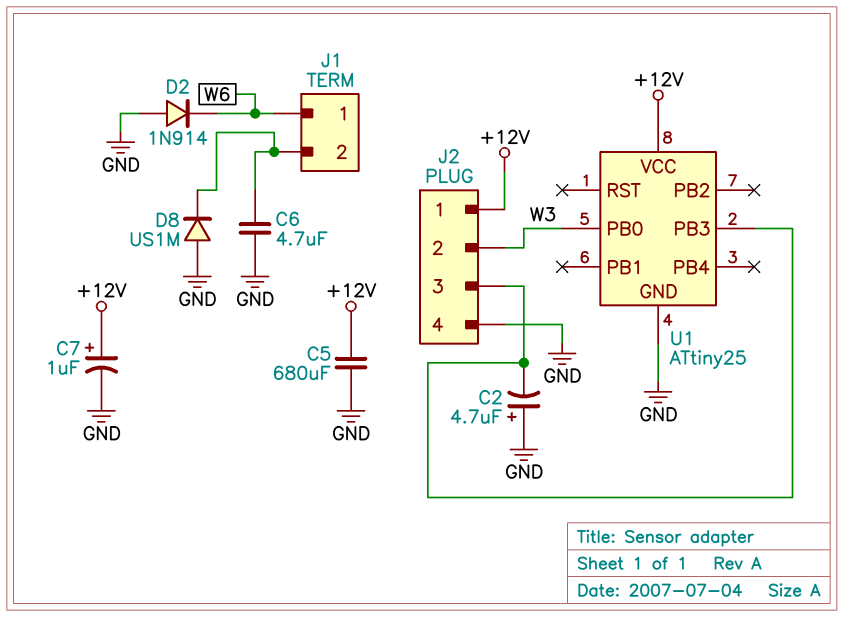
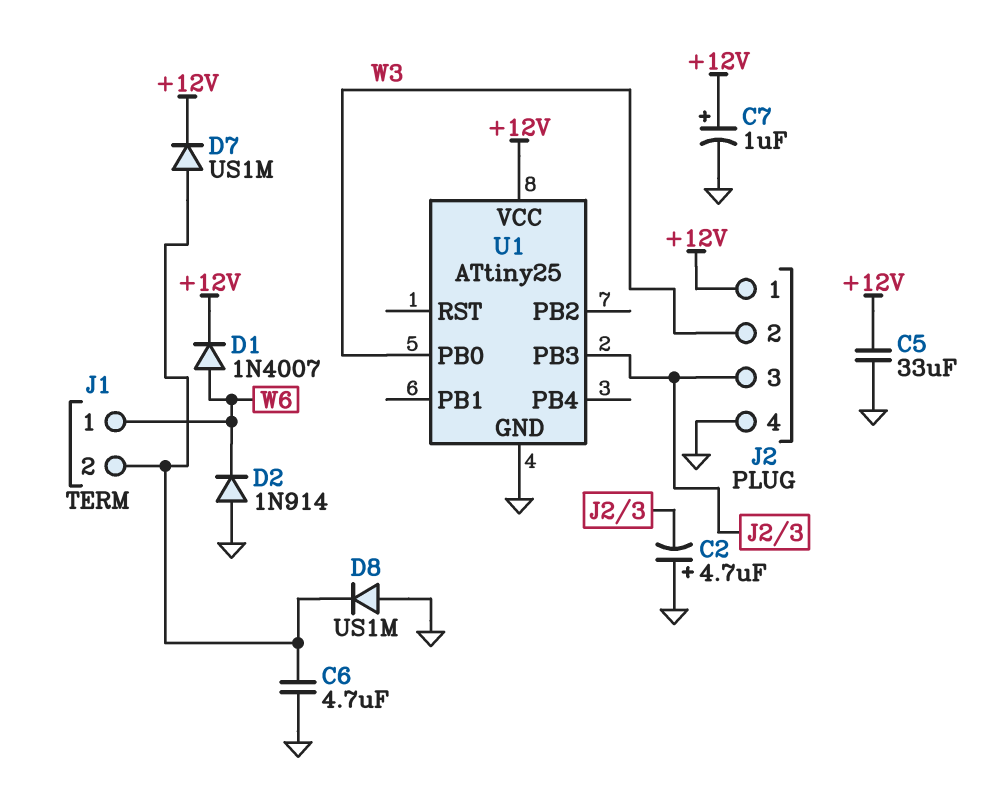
C5: 680uF (+12V, GND) -> 33uF (+12V, GND)
D1: none -> diode 1N4007 (A W6, K +12V)
D7: none -> diode US1M (A J1/2, K +12V)

